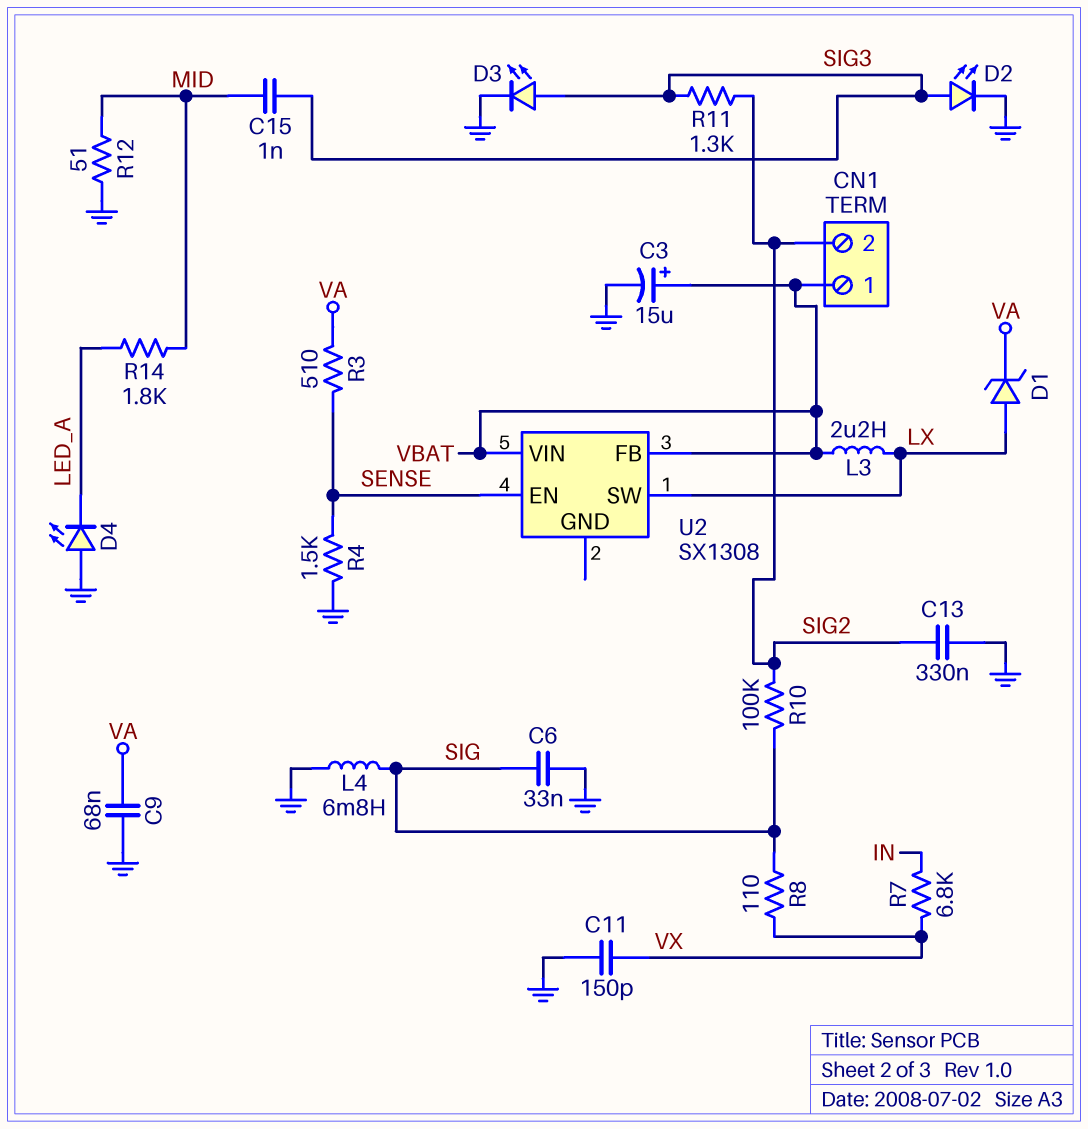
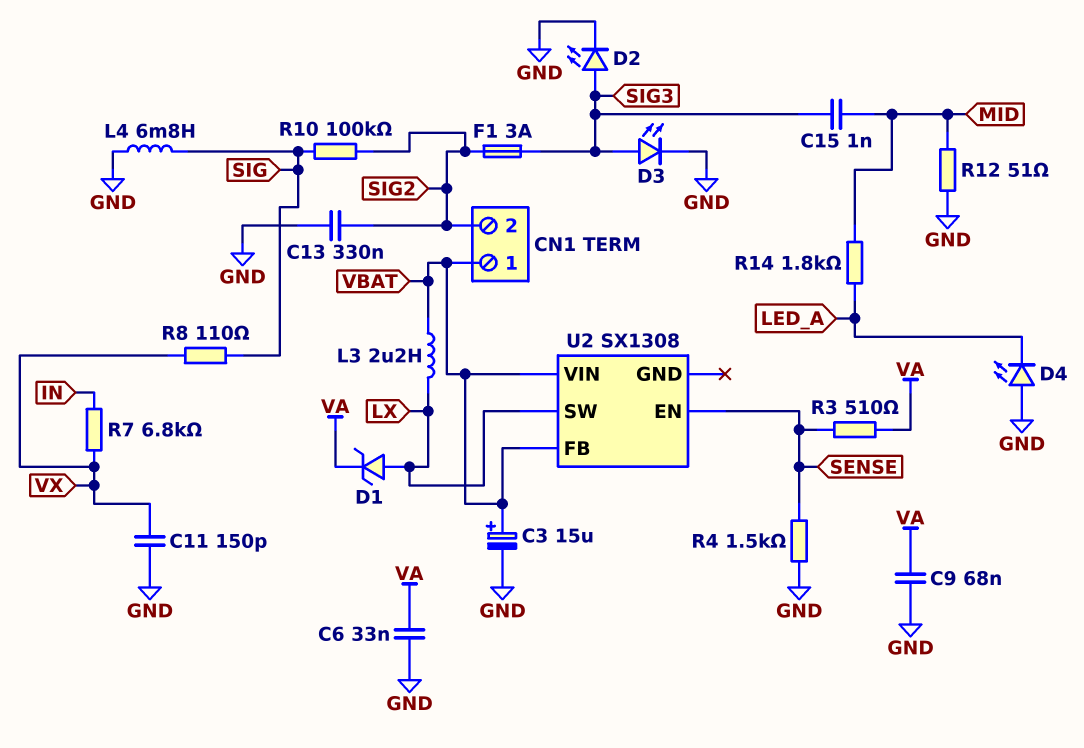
C6: 33nF (GND, SIG) -> 33nF (GND, VA)
F1: none -> 3A (SIG2, SIG3)
R11: 1.3k (SIG2, SIG3) -> none

